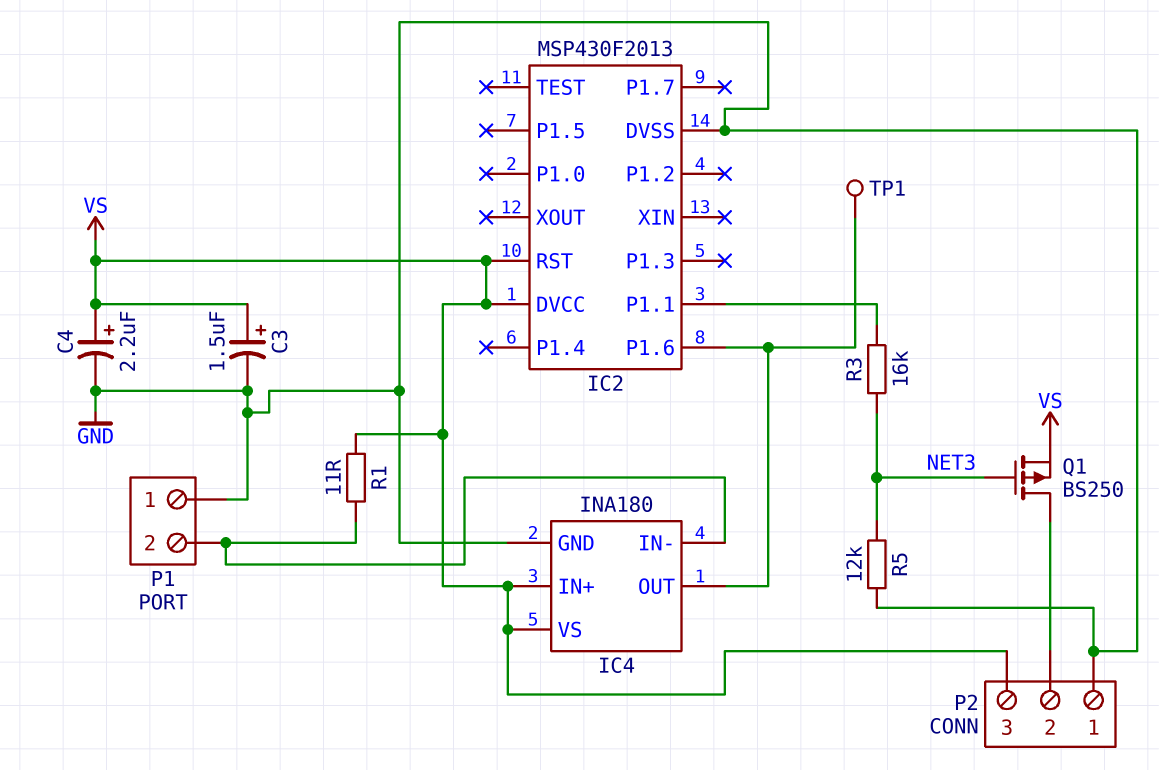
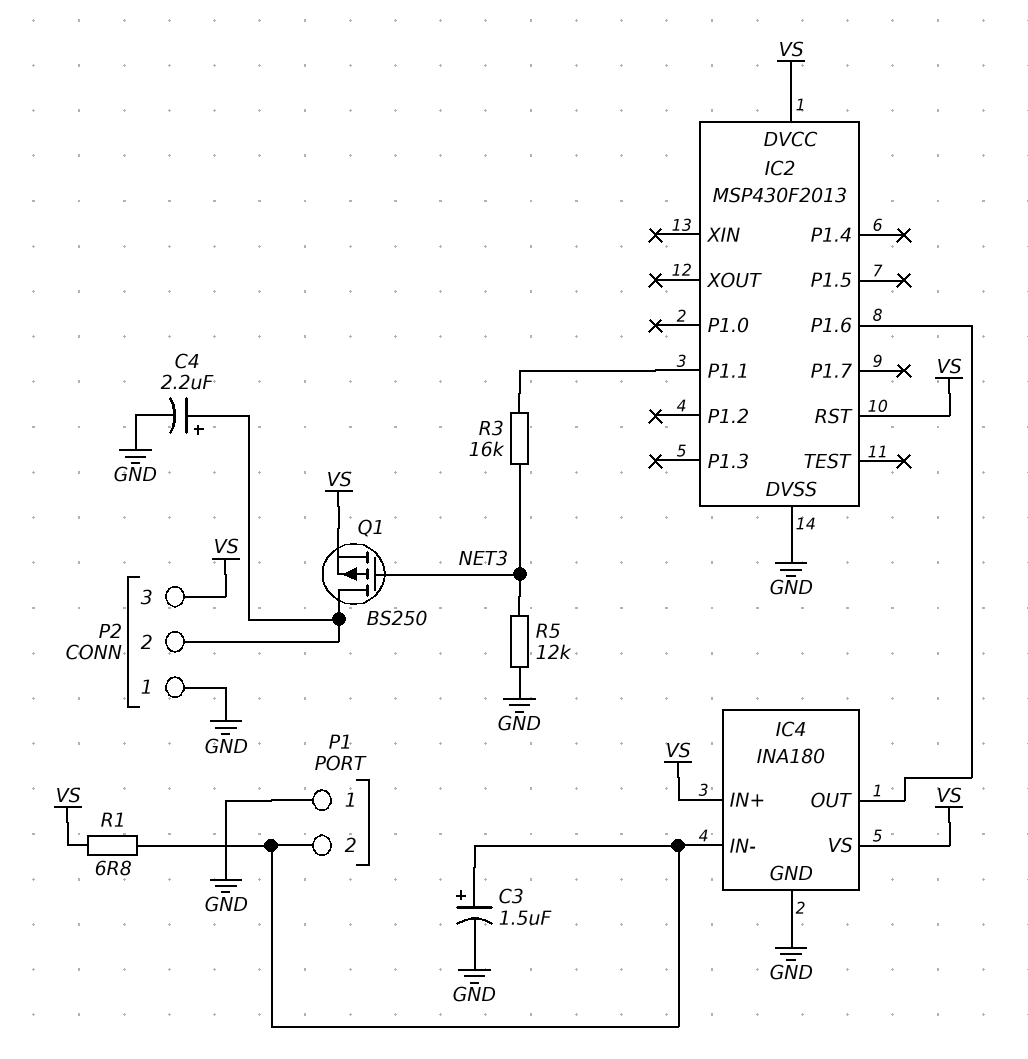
C3: 1.5uF (plus VS, minus GND) -> 1.5uF (plus IC4/IN-, minus GND)
C4: 2.2uF (plus VS, minus GND) -> 2.2uF (plus P2/2, minus GND)
R1: 11 (IC4/IN-, VS) -> 6.8 (IC4/IN-, VS)
TP1: test point (IC2/P1.6) -> none

